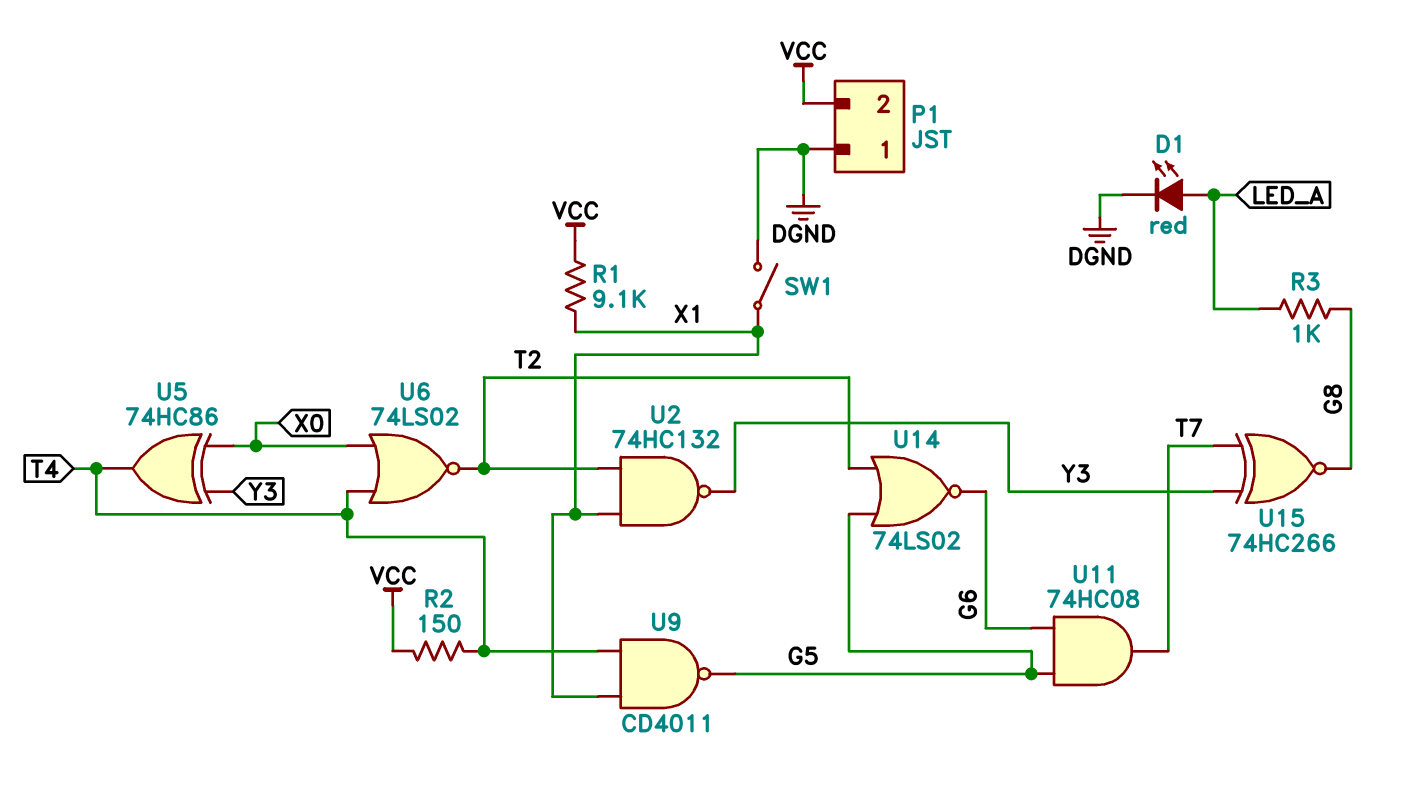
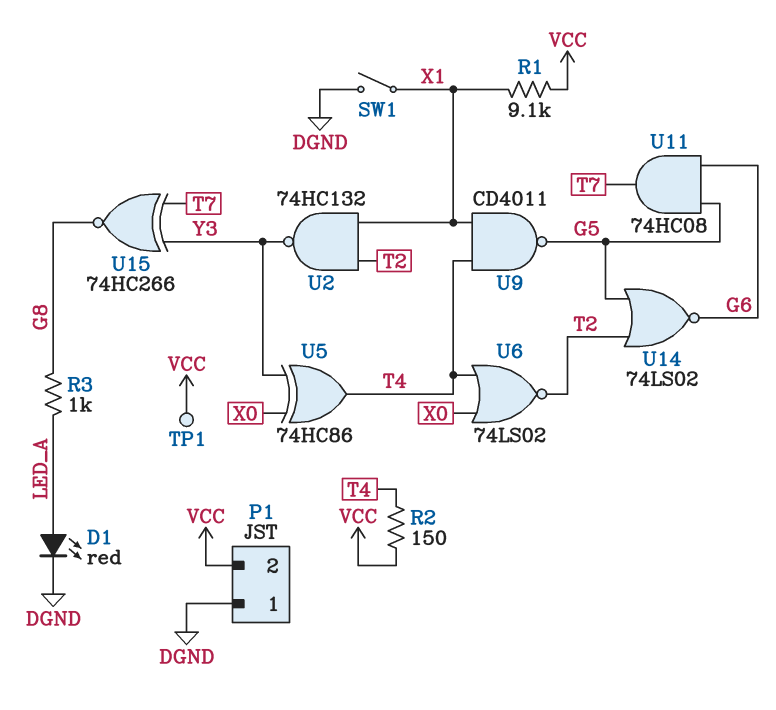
TP1: none -> test point (VCC)

